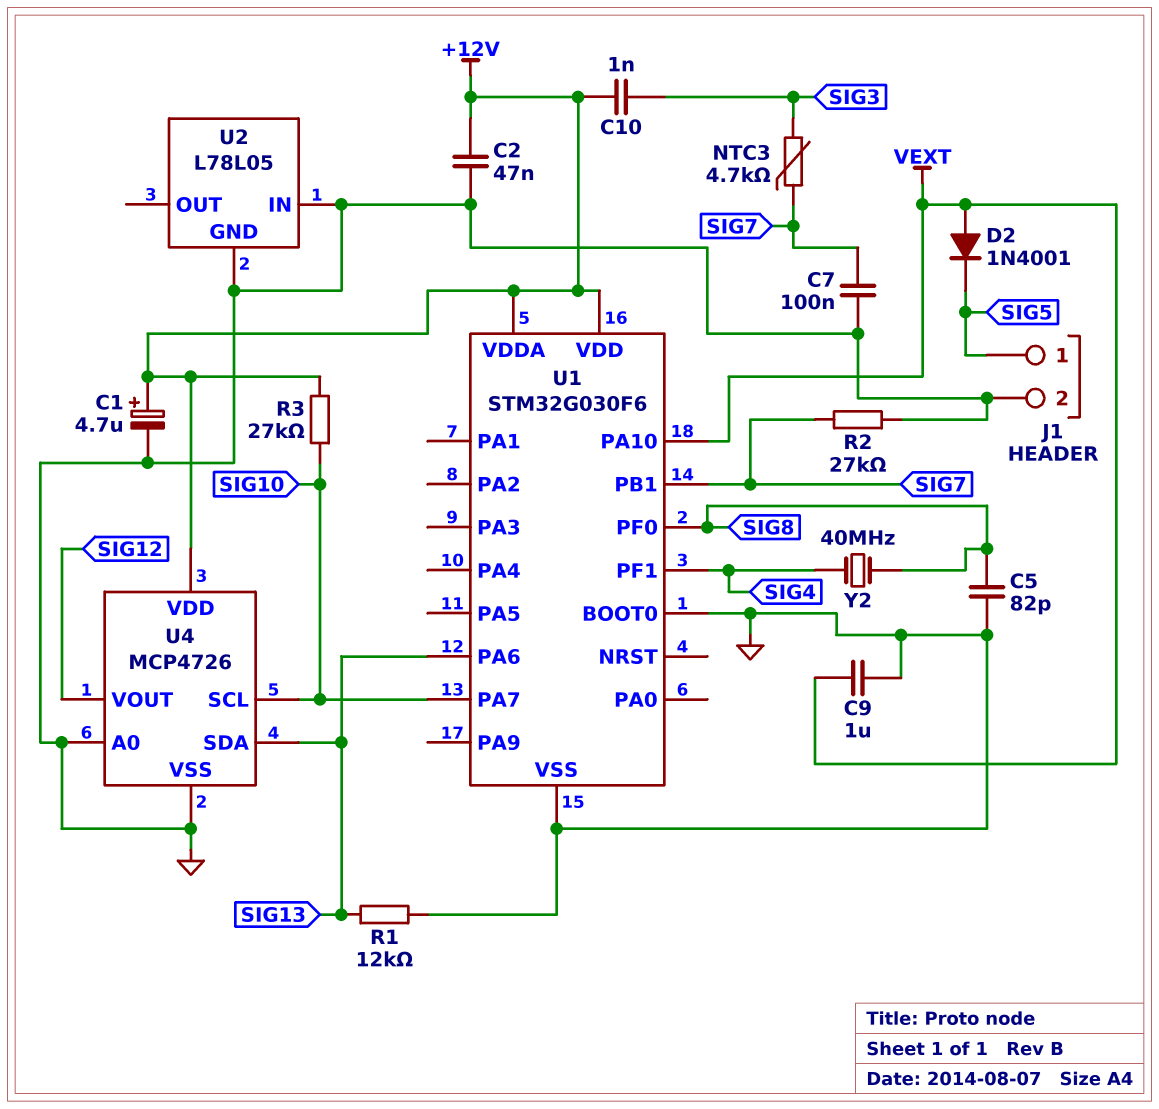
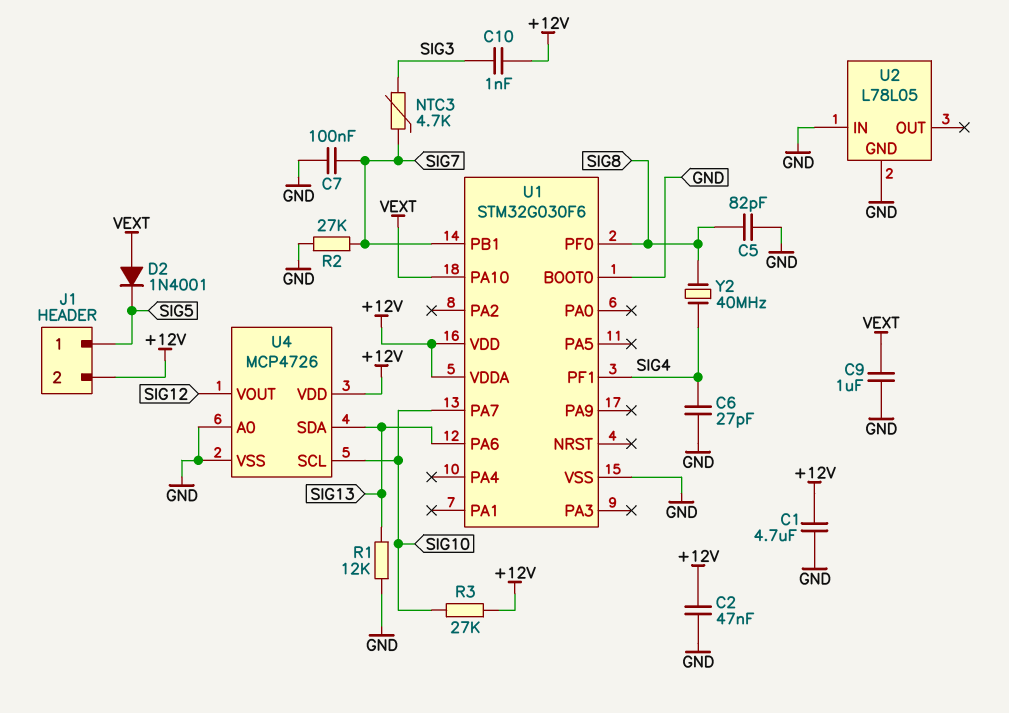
C1: 4.7uF (plus +12V, minus GND) -> 4.7uF (+12V, GND)
C6: none -> 27pF (GND, SIG4)
J1 pin 2: GND -> +12V

